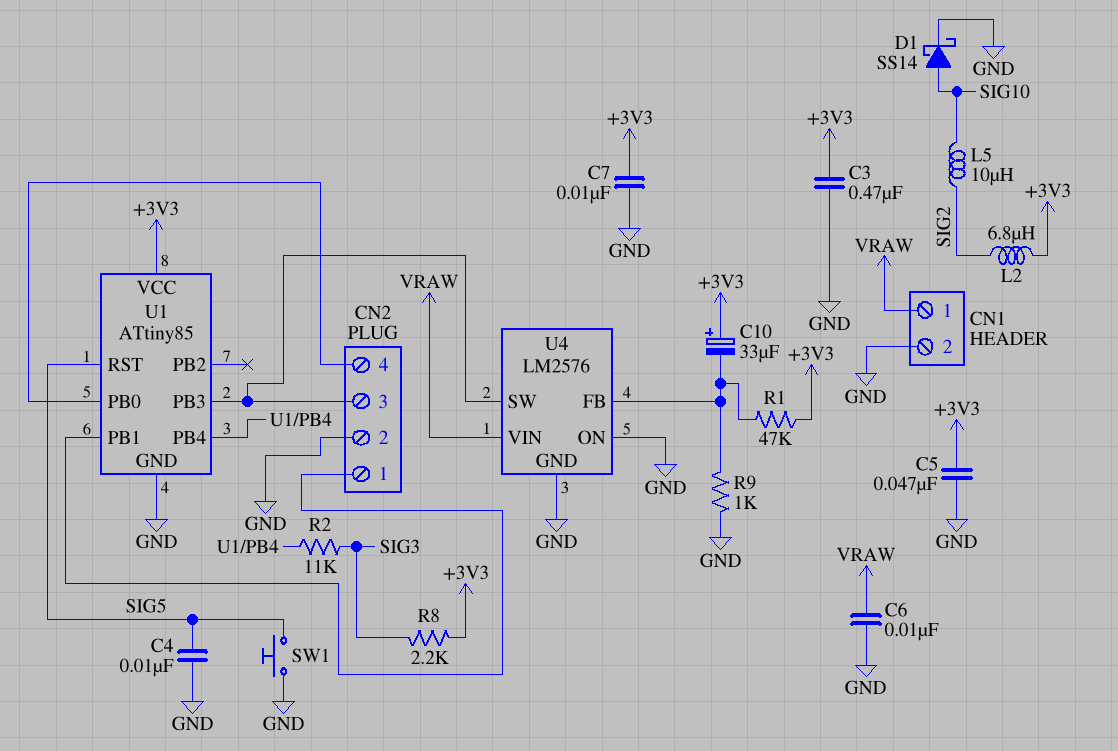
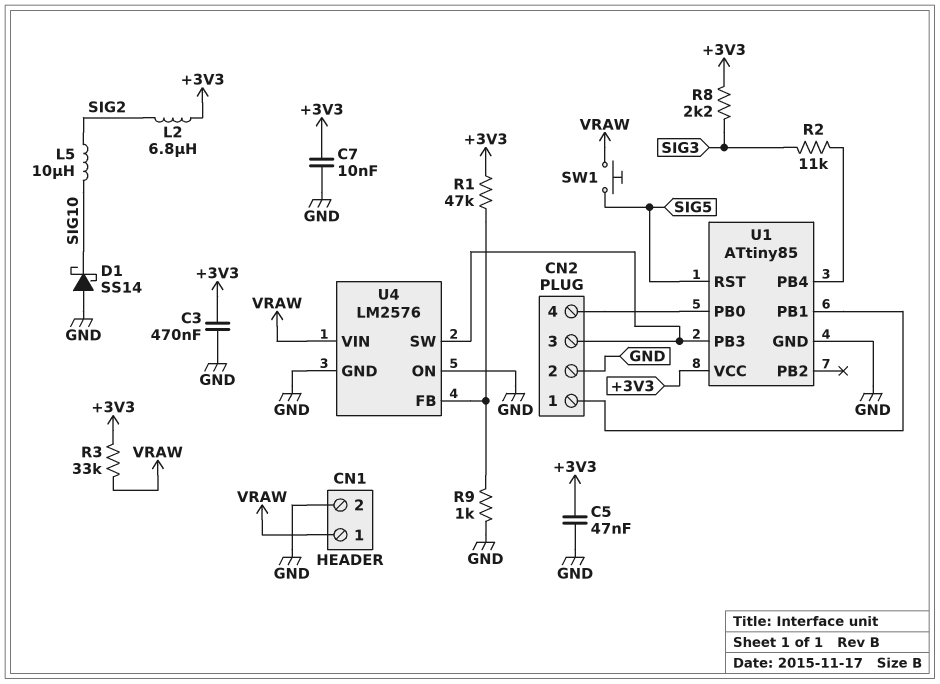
C4: 10nF (GND, SIG5) -> none
C6: 10nF (GND, VRAW) -> none
C10: 33uF (plus +3V3, minus U4/FB) -> none
D1: schottky SS14 (A SIG10, K GND) -> schottky SS14 (A GND, K SIG10)
R3: none -> 33k (+3V3, VRAW)
SW1: button (GND, SIG5) -> button (SIG5, VRAW)

